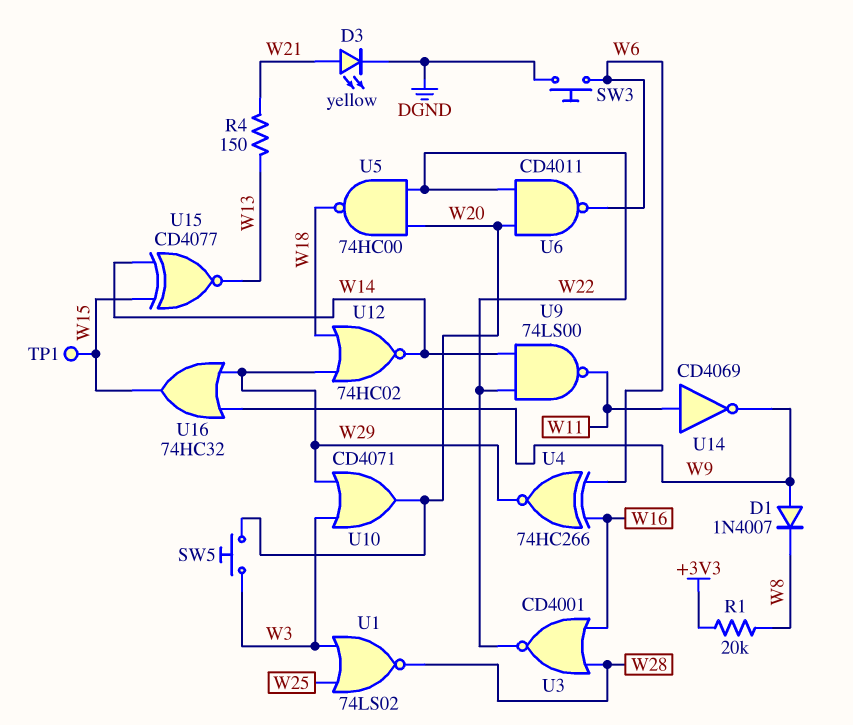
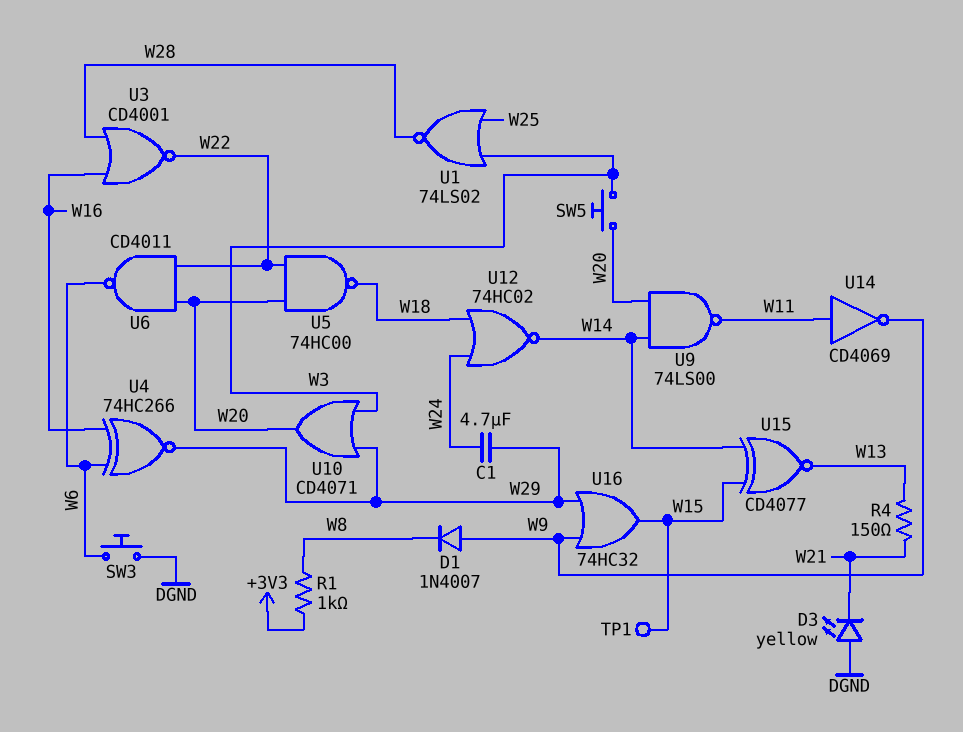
C1: none -> 4.7uF (W24, W29)
D3: LED yellow (A W21, K DGND) -> LED yellow (A DGND, K W21)
R1: 20k (+3V3, W8) -> 1k (+3V3, W8)
U9: NAND 74LS00 (in W14, in W22, out W11) -> NAND 74LS00 (in W14, in W20, out W11)
U12: NOR 74HC02 (in W18, in W29, out W14) -> NOR 74HC02 (in W18, in W24, out W14)

